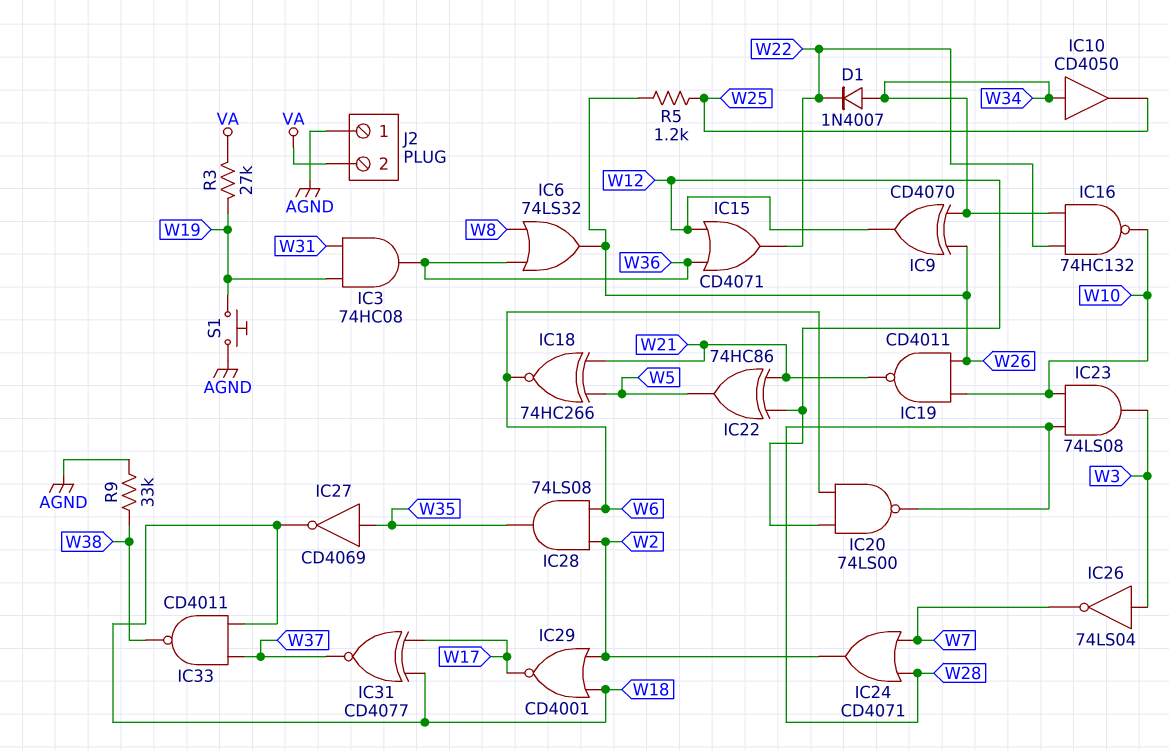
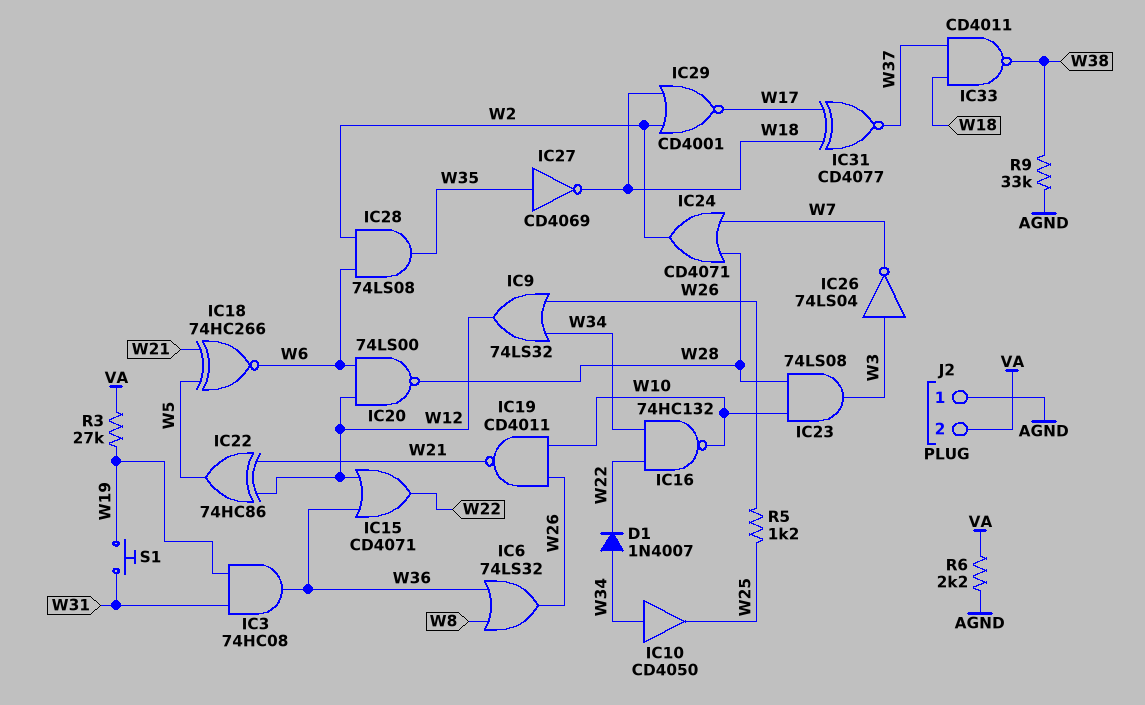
IC9: XOR CD4070 (in W26, in W34, out W12) -> OR 74LS32 (in W26, in W34, out W12)
R6: none -> 2.2k (AGND, VA)
S1: button (AGND, W19) -> button (W19, W31)

